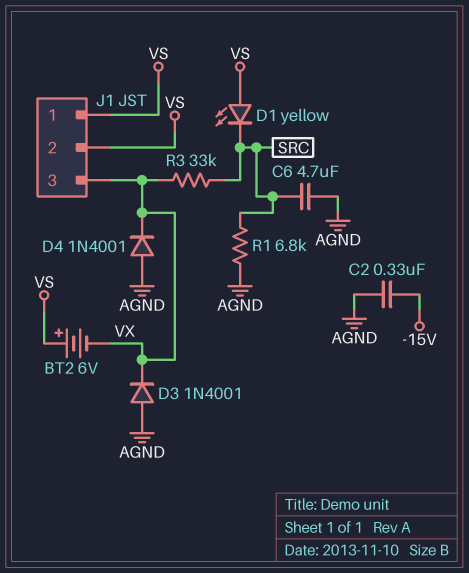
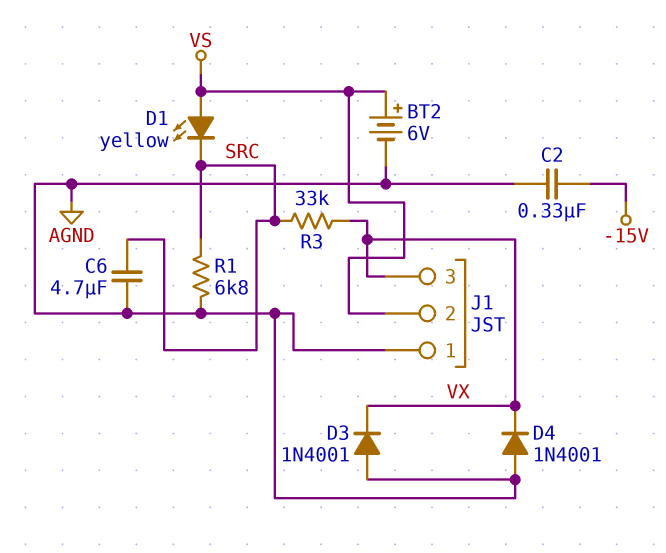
BT2: 6V (plus VS, minus VX) -> 6V (plus VS, minus AGND)
J1 pin 1: VS -> AGND

